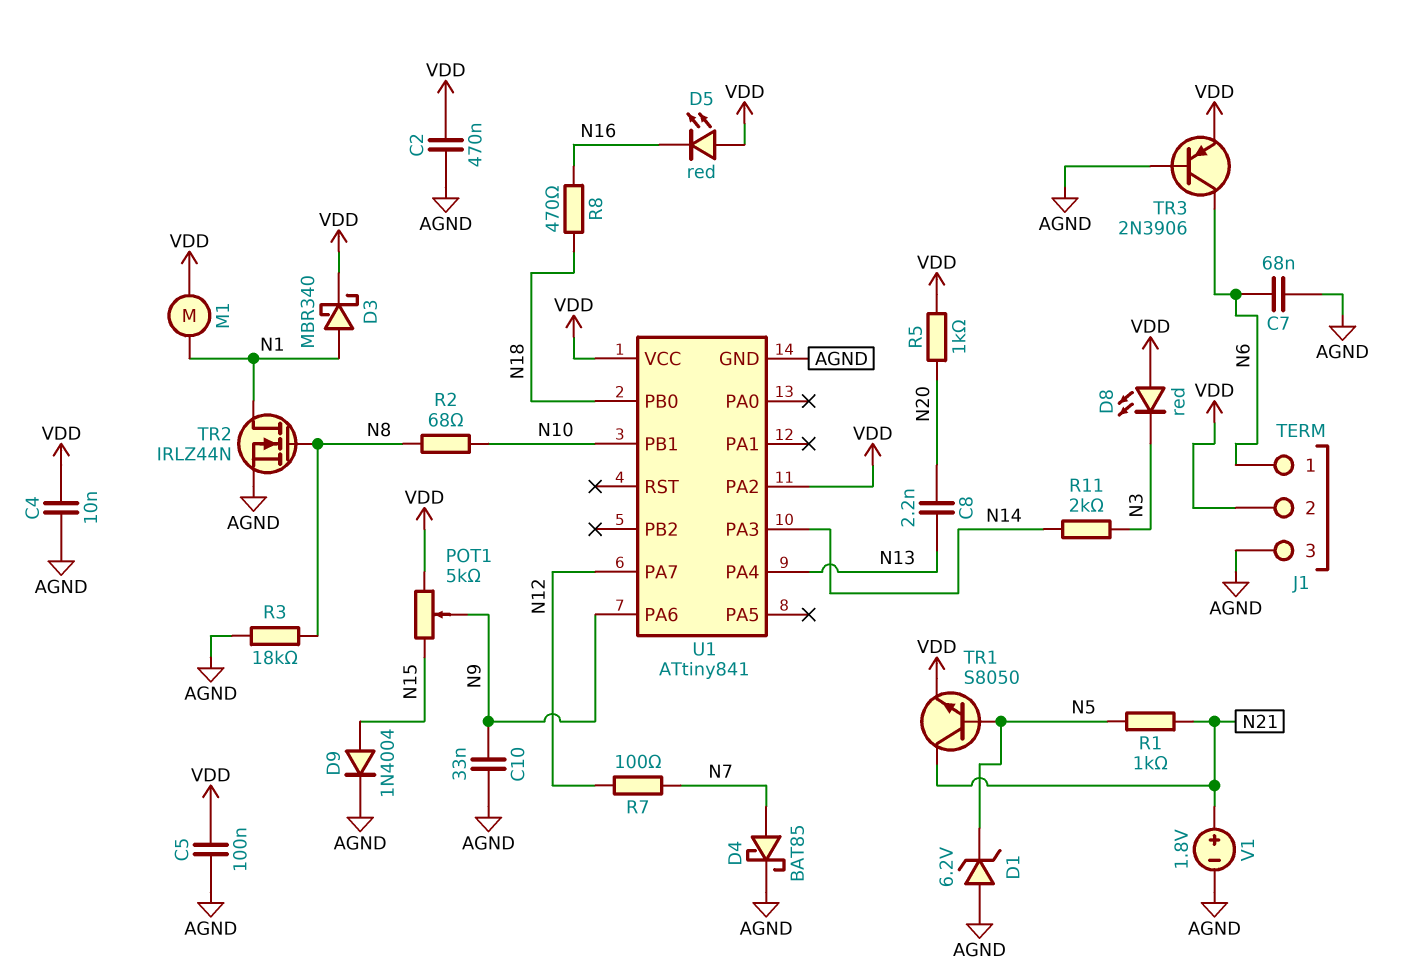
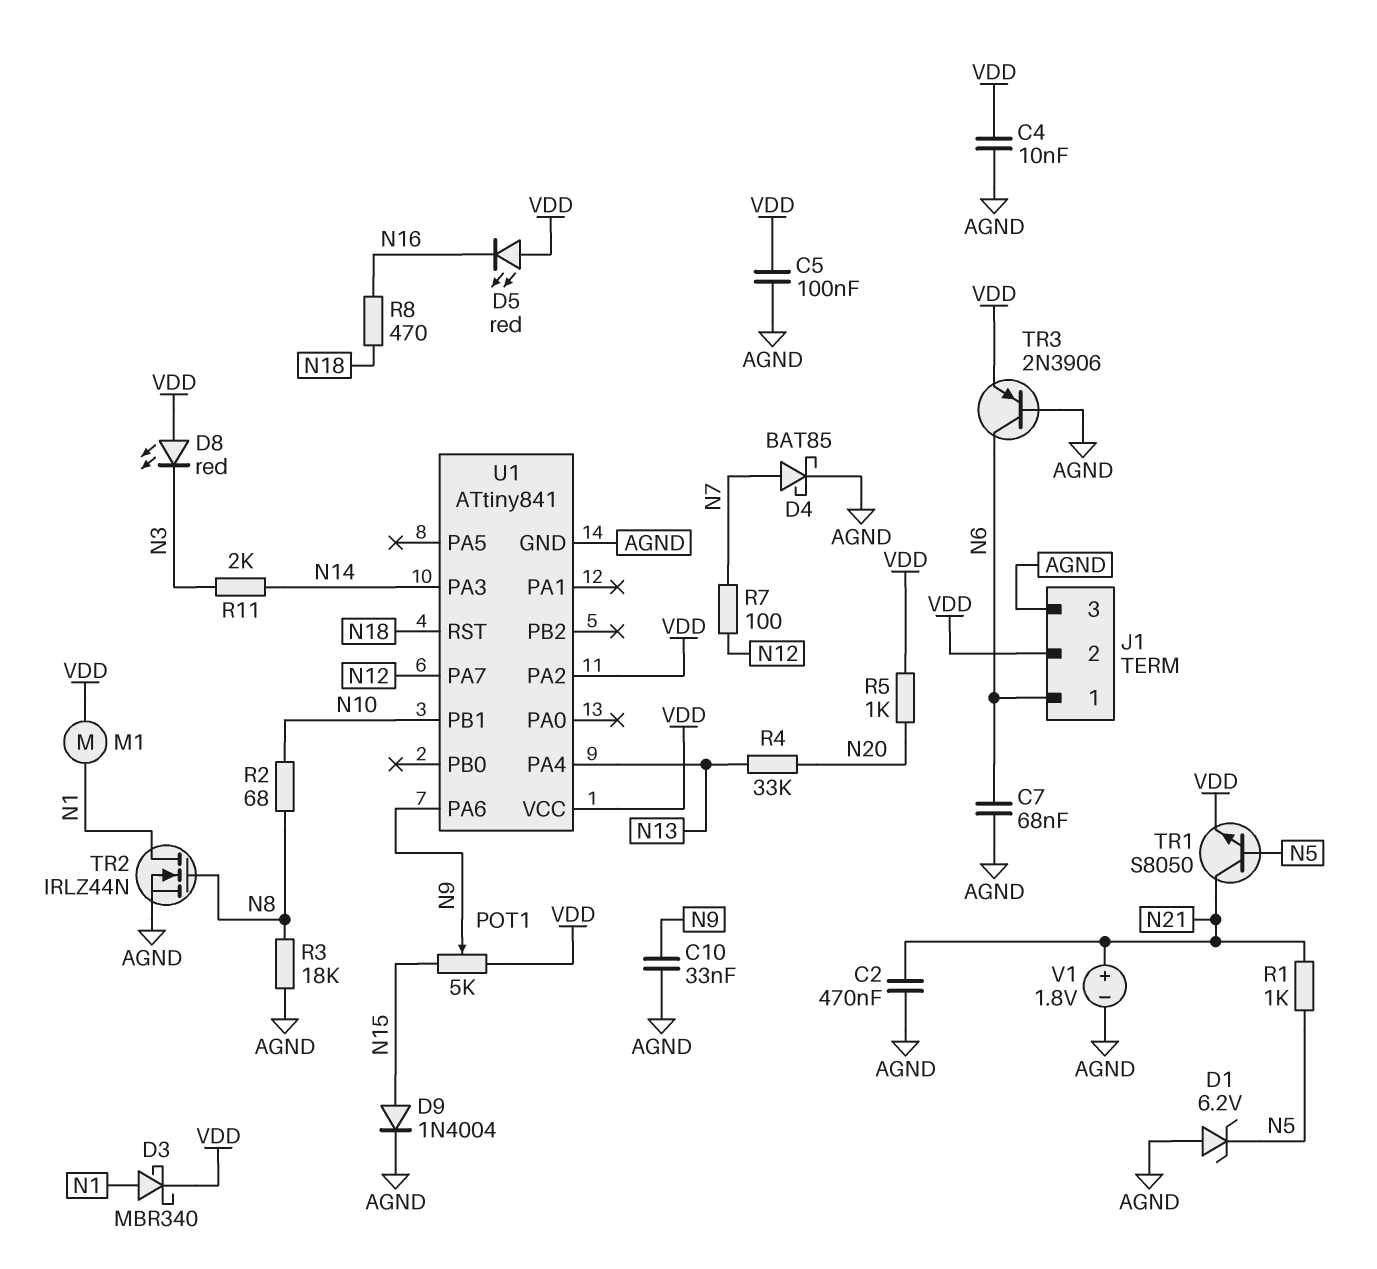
C2: 470nF (AGND, VDD) -> 470nF (AGND, N21)
C8: 2.2nF (N13, N20) -> none
R4: none -> 33k (N13, N20)
U1 pin PB0: N18 -> none
U1 pin RST: none -> N18

